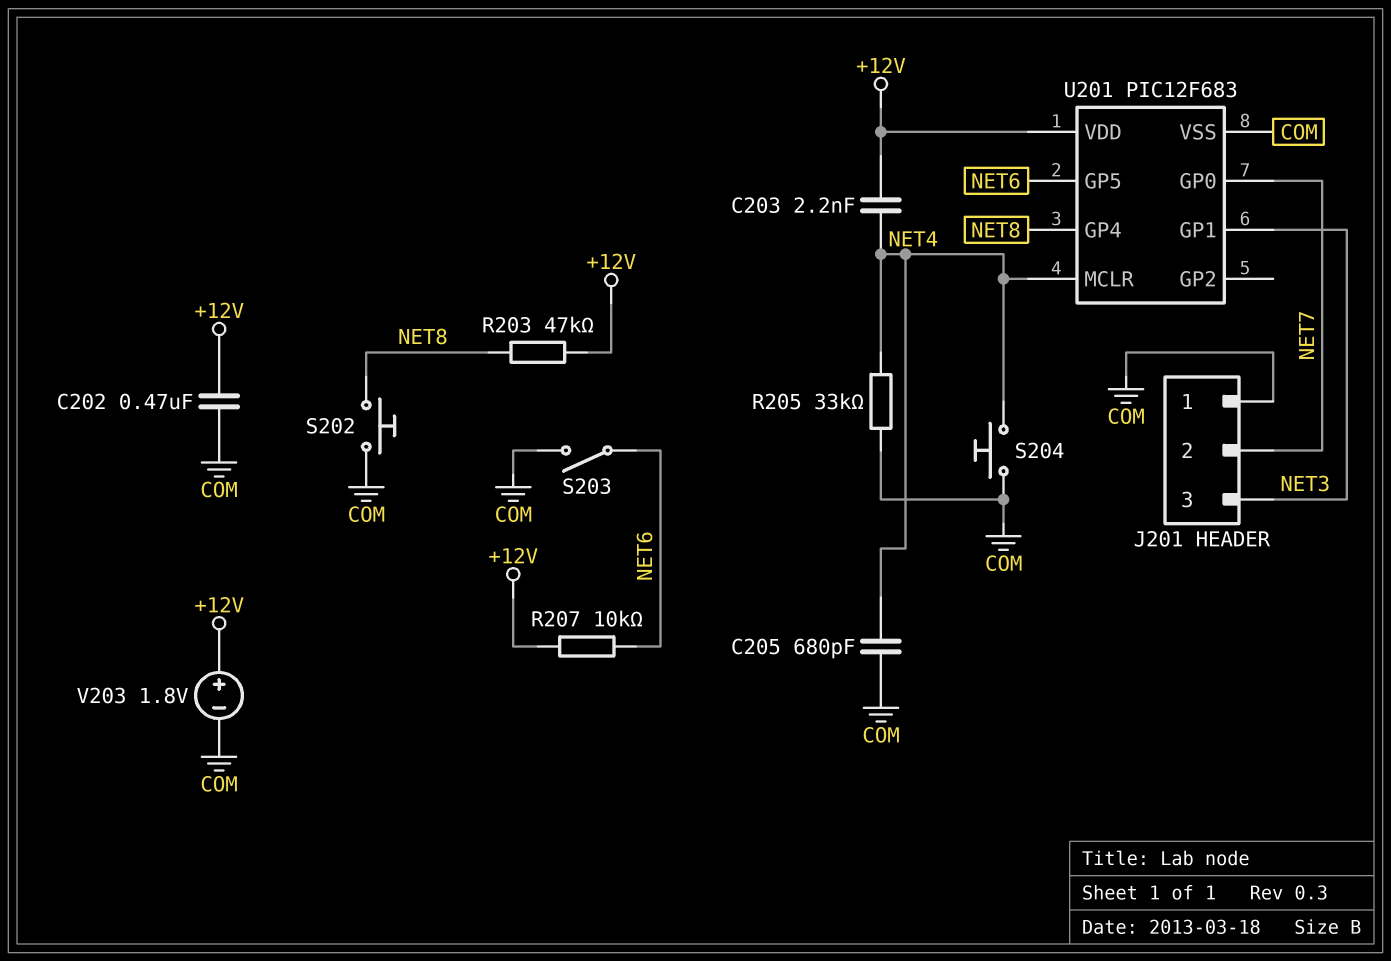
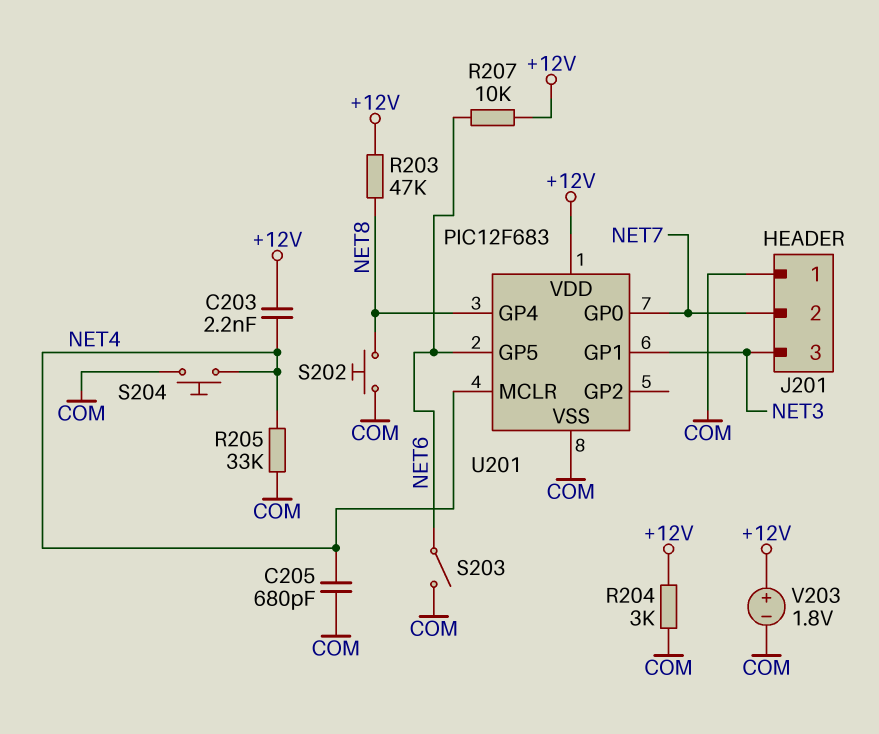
C202: 470nF (+12V, COM) -> none
R204: none -> 3k (+12V, COM)

